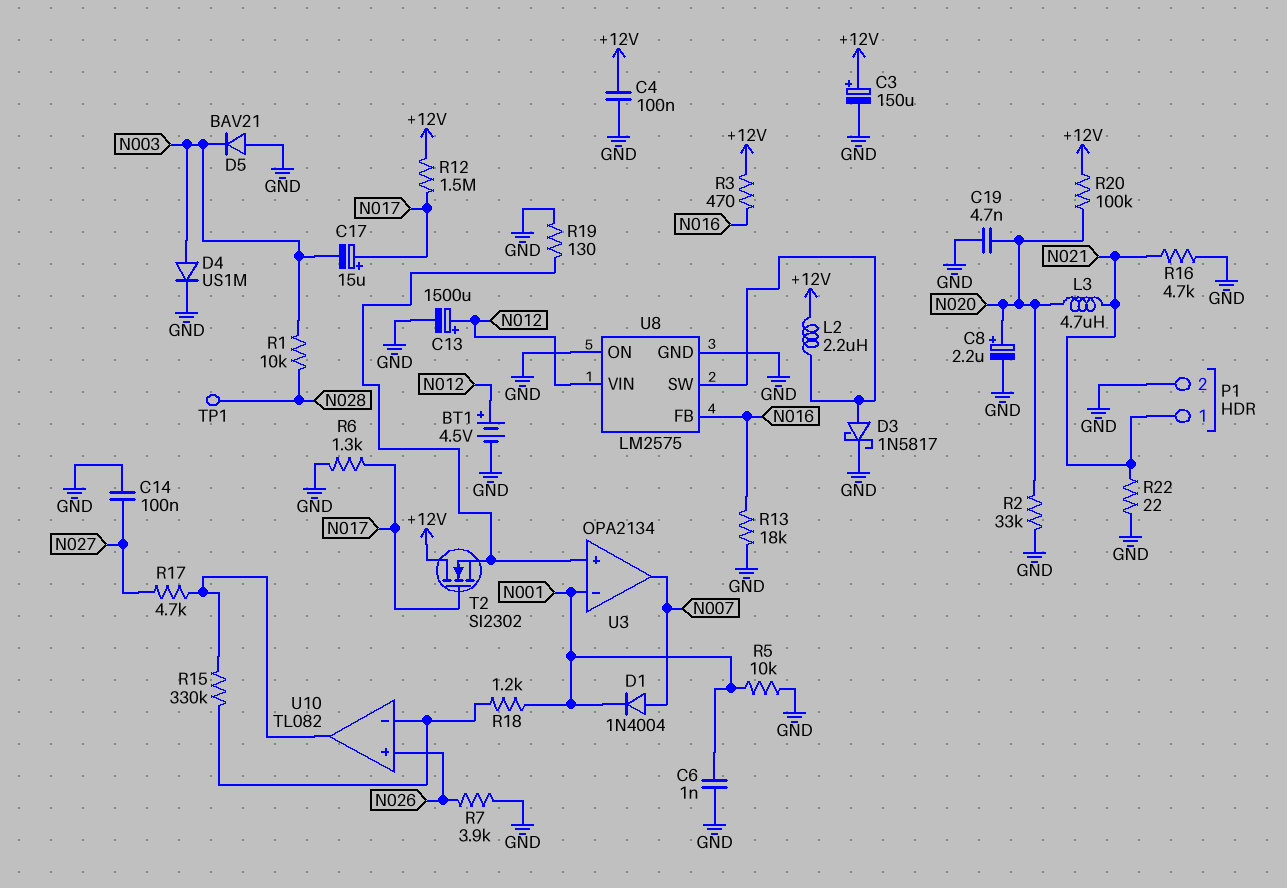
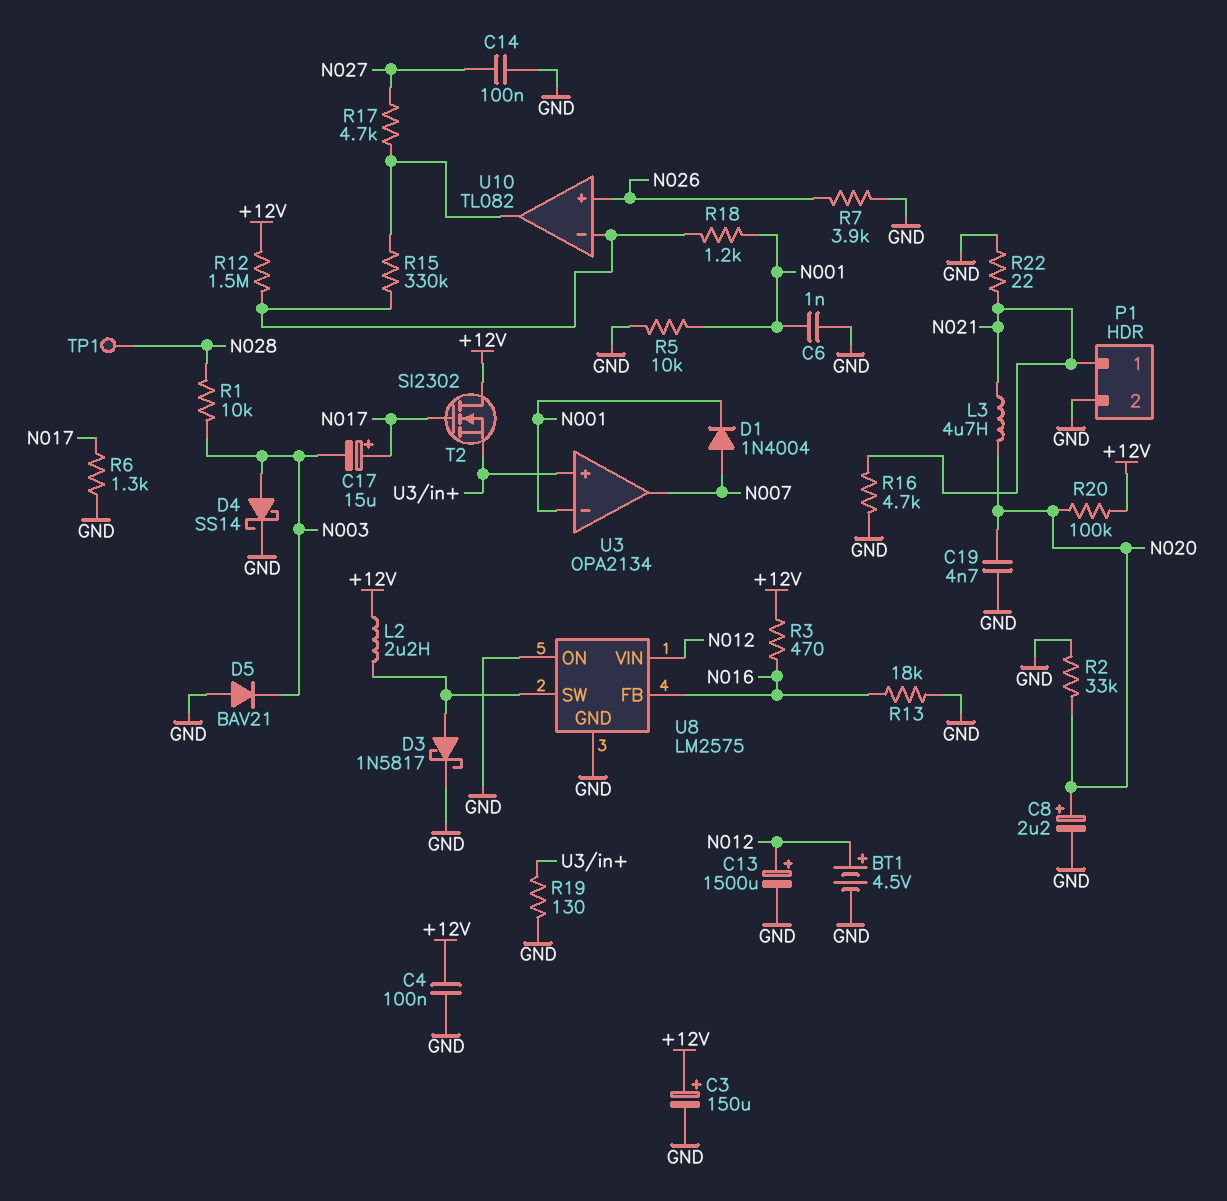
D4: diode US1M (A N003, K GND) -> schottky SS14 (A N003, K GND)
R12: 1.5M (+12V, N017) -> 1.5M (+12V, U10/in-)

